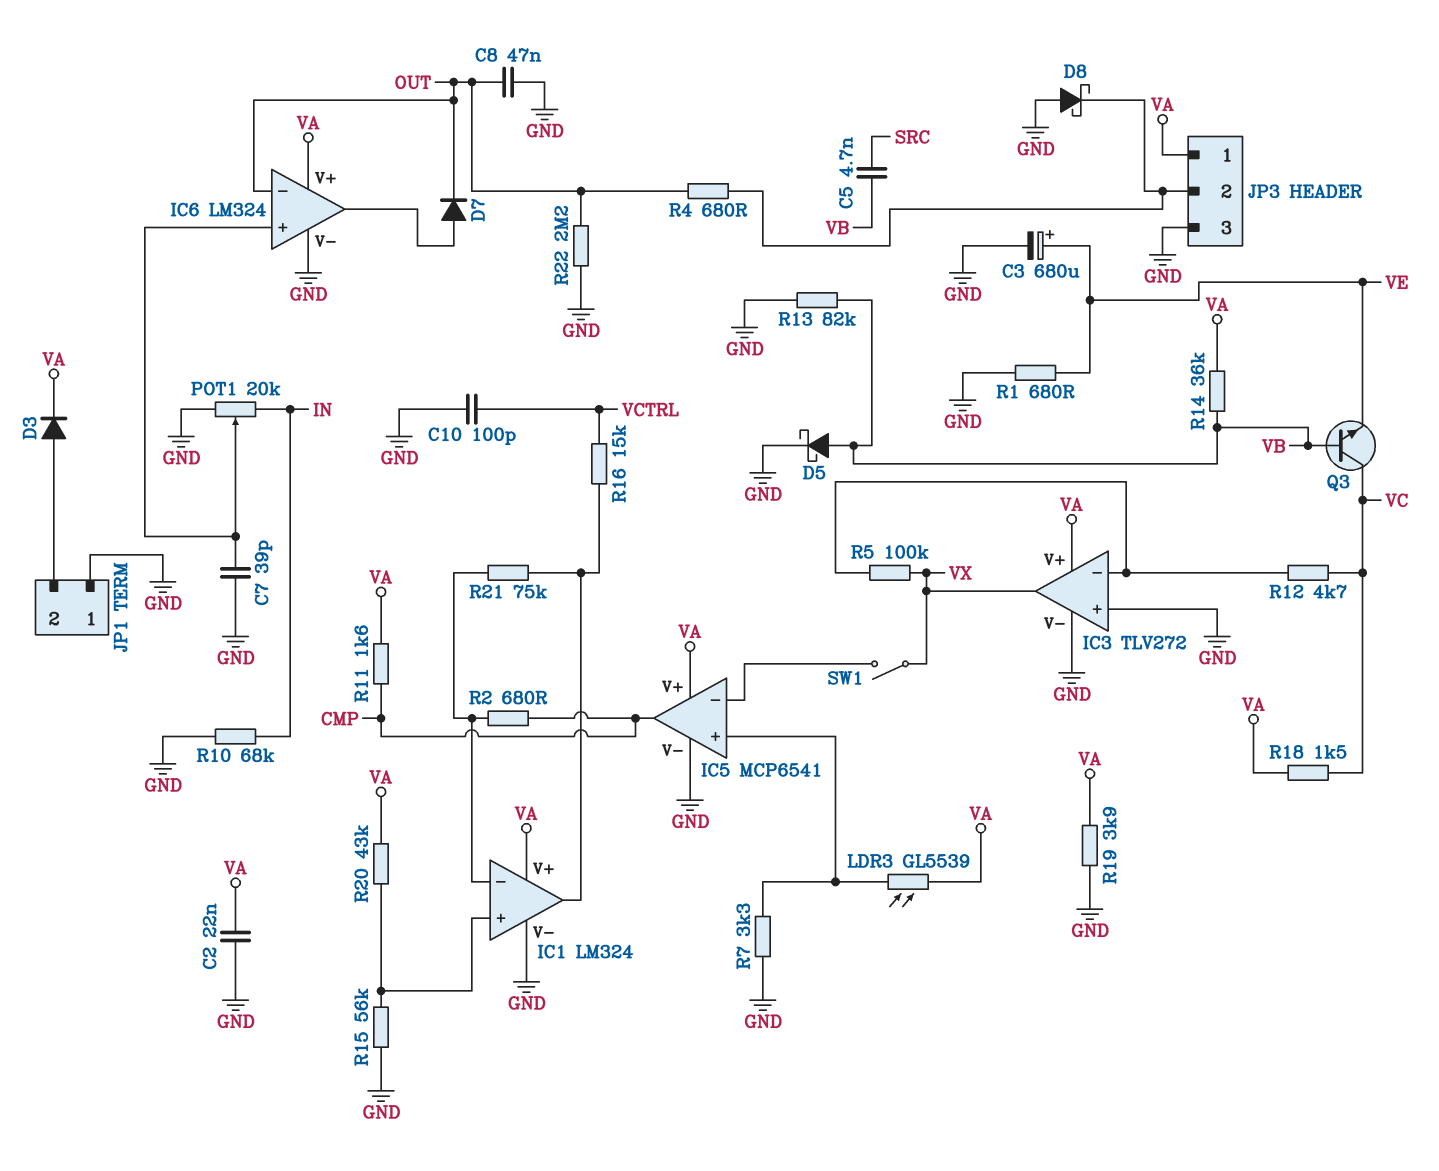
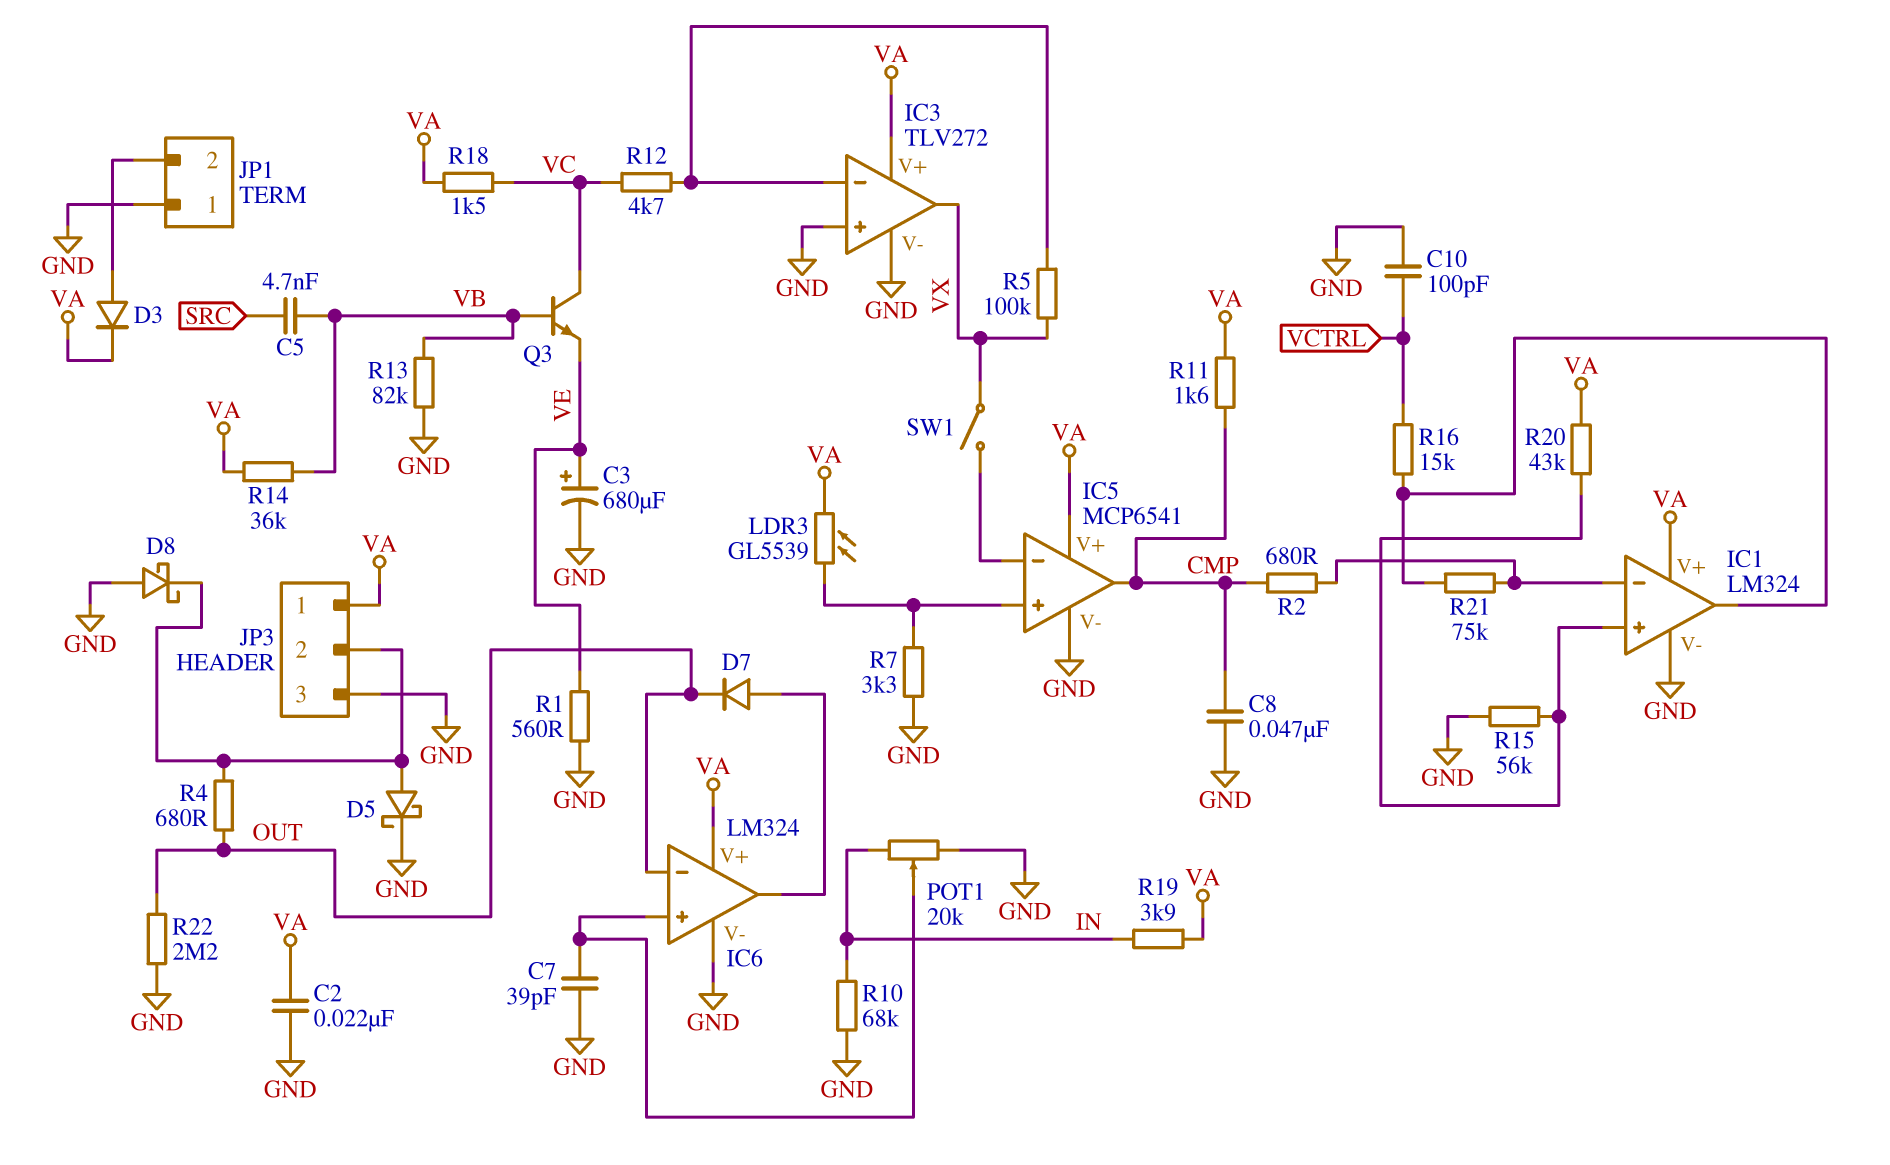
C8: 47nF (GND, OUT) -> 47nF (CMP, GND)
D5: schottky (A VB, K GND) -> schottky (A JP3/2, K GND)
R1: 680 (GND, VE) -> 560 (GND, VE)
R19: 3.9k (GND, VA) -> 3.9k (IN, VA)

